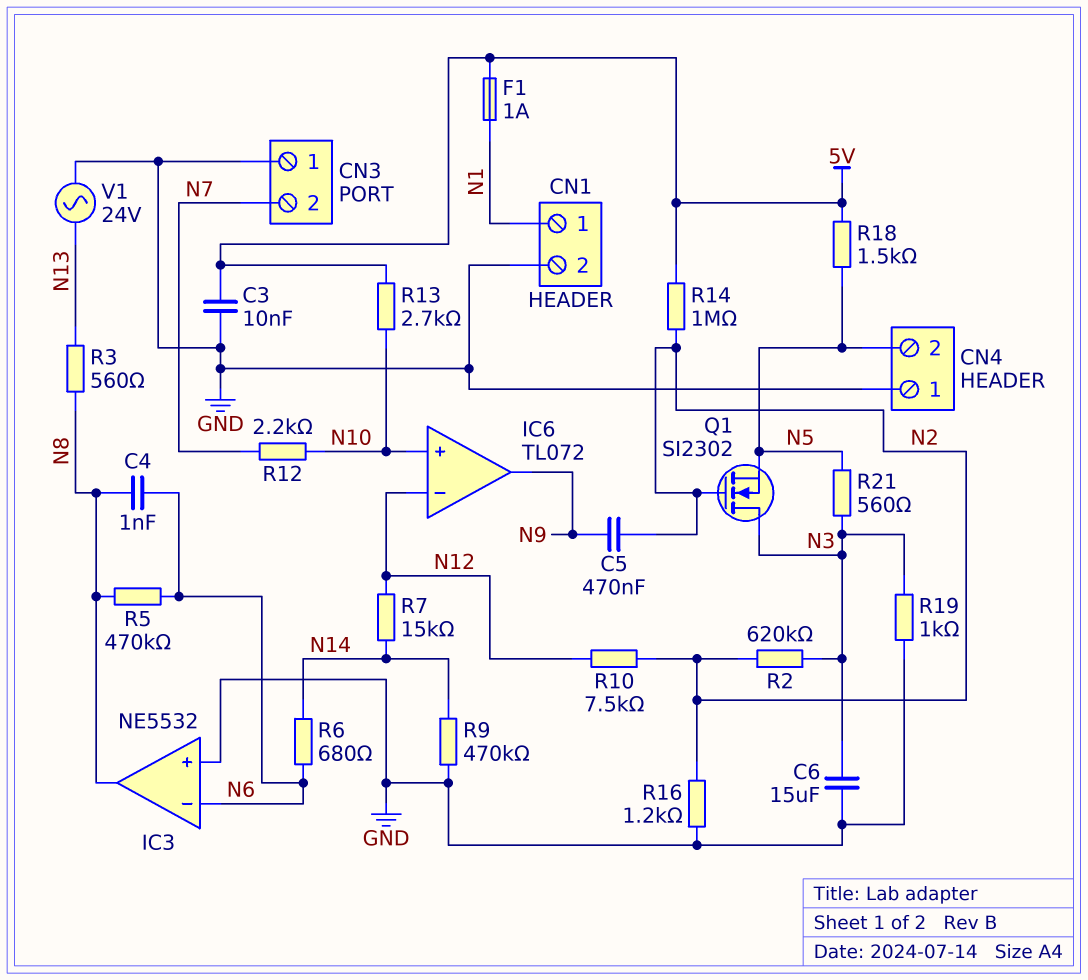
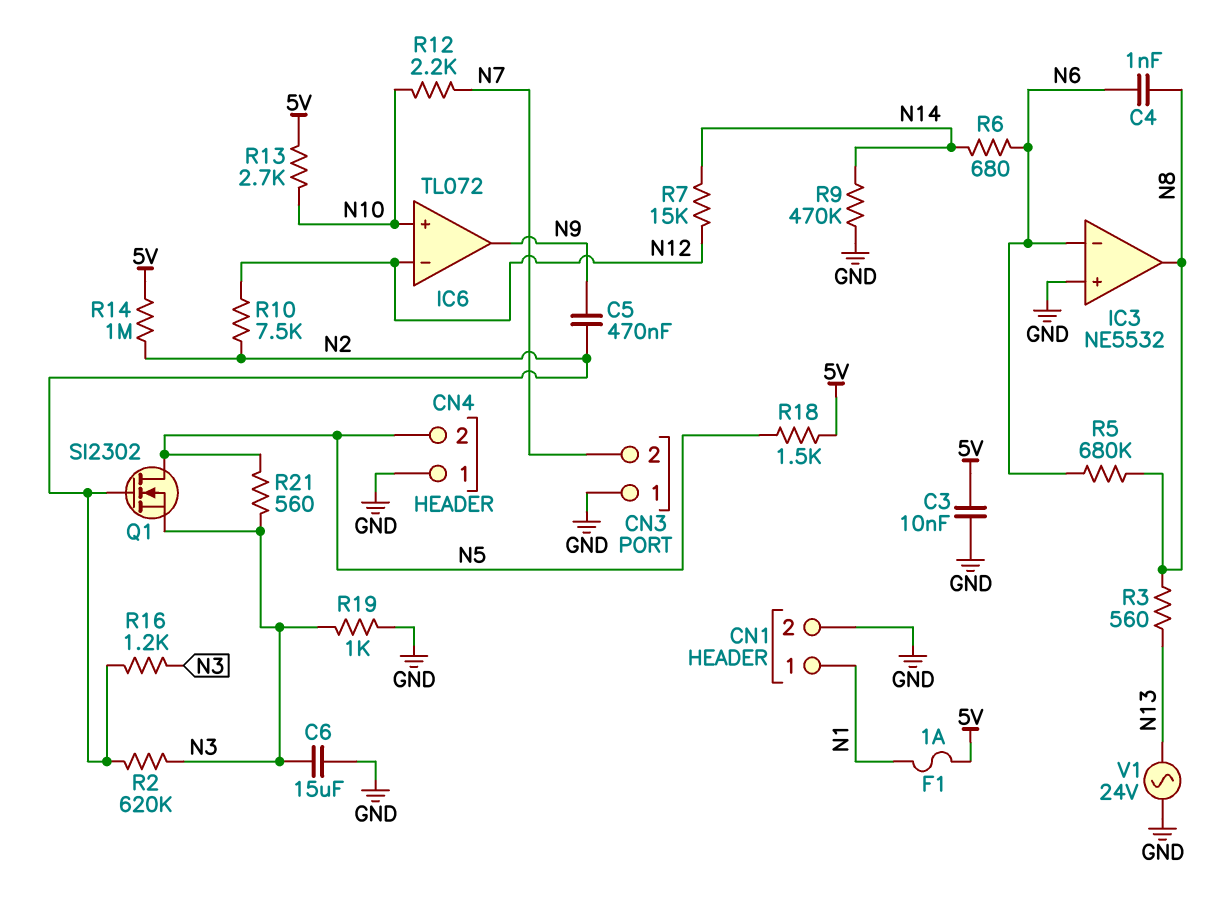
Q1: NMOS SI2302 (G N2, D N3, S N5) -> NMOS SI2302 (G N2, D N5, S N3)
R5: 470k (N6, N8) -> 680k (N6, N8)
R16: 1.2k (GND, N2) -> 1.2k (N2, N3)

